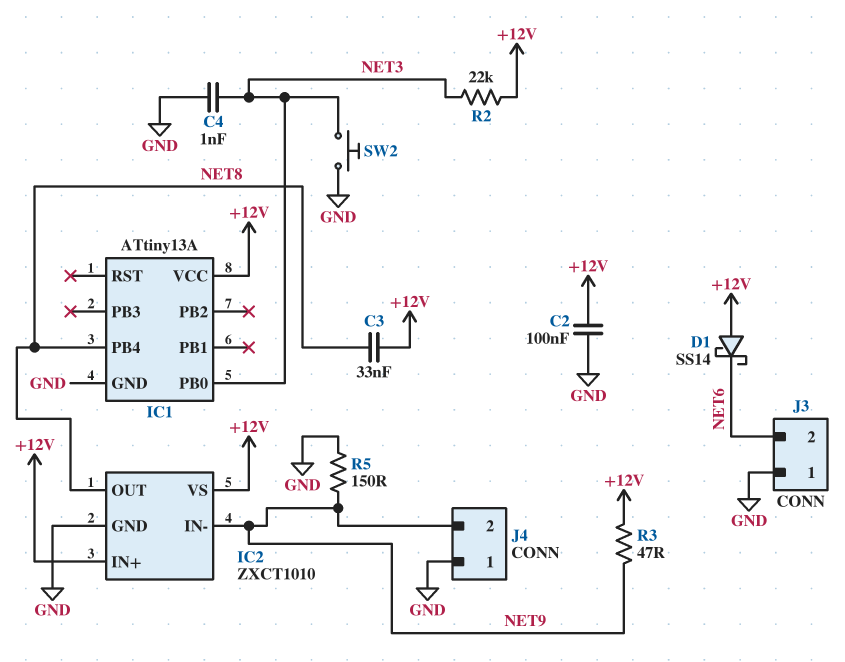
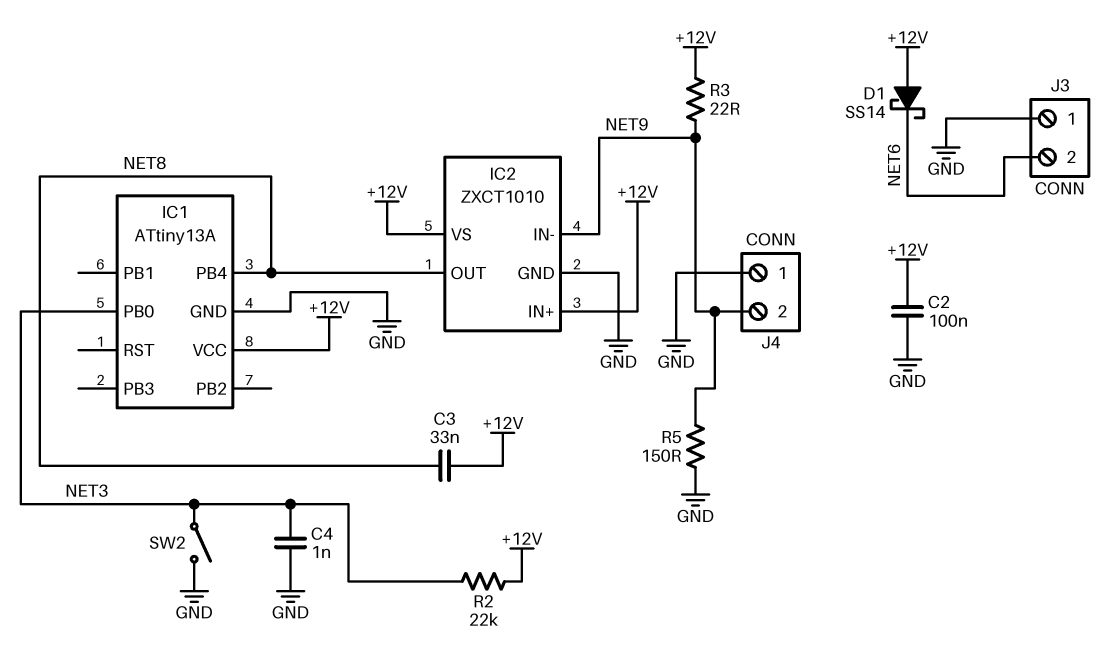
R3: 47 (+12V, NET9) -> 22 (+12V, NET9)
SW2: button (GND, NET3) -> switch (GND, NET3)

